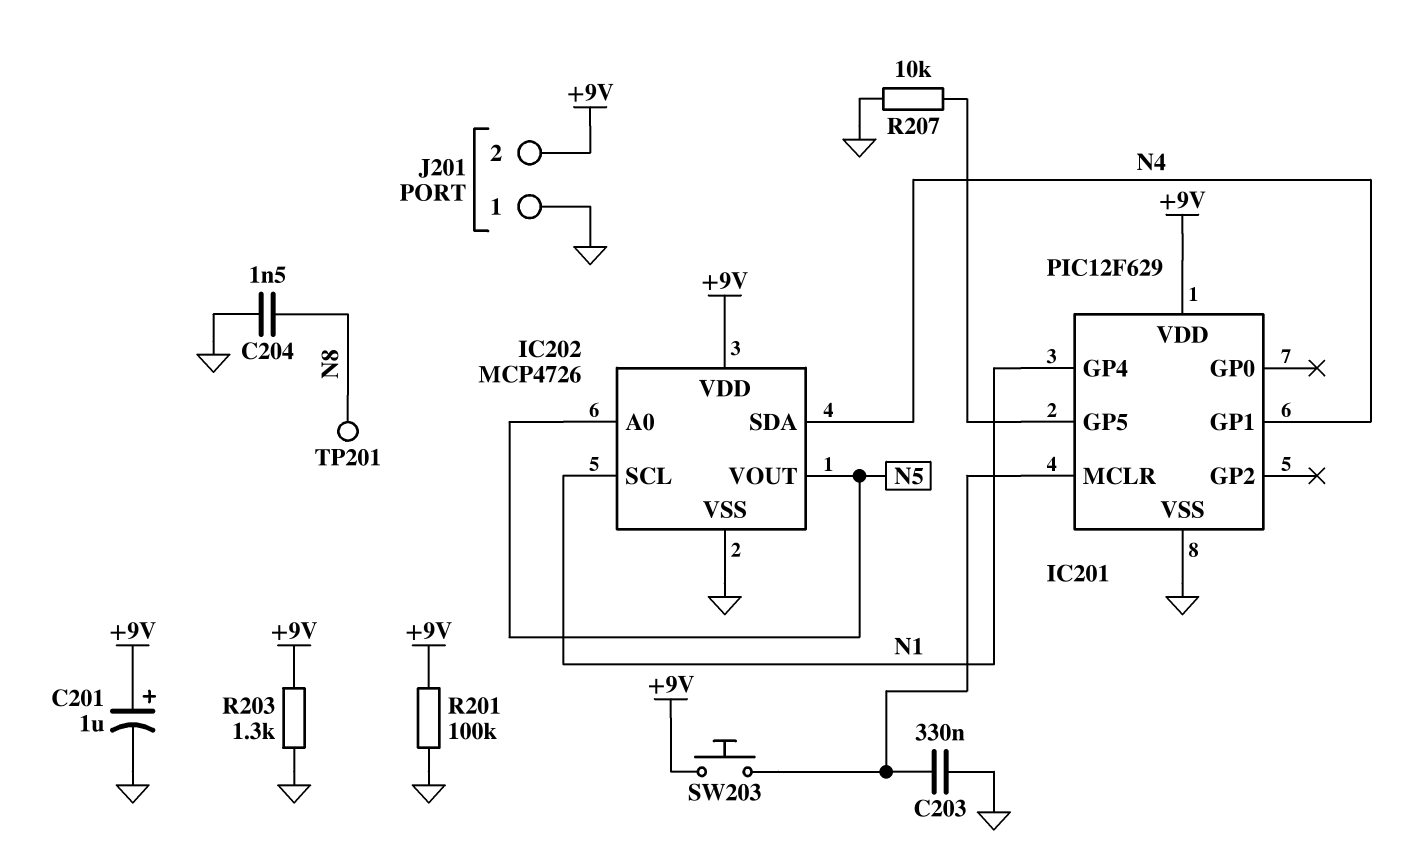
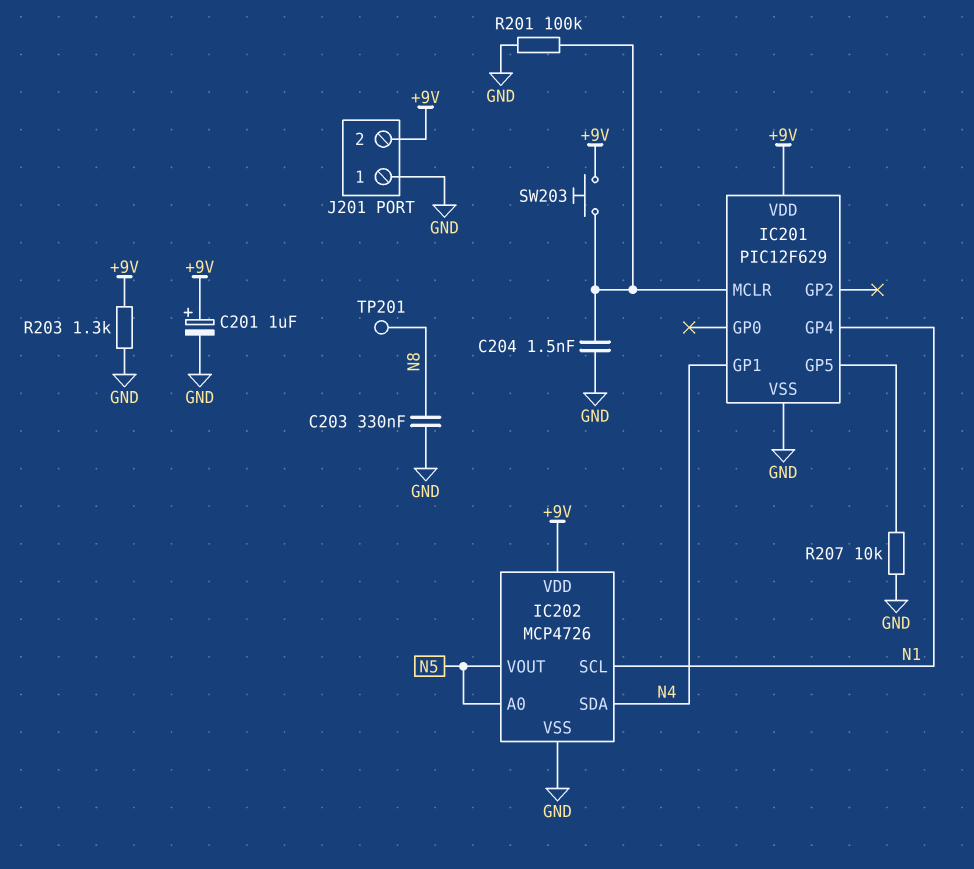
C203: 330nF (GND, IC201/MCLR) -> 330nF (GND, N8)
C204: 1.5nF (GND, N8) -> 1.5nF (GND, IC201/MCLR)
R201: 100k (+9V, GND) -> 100k (GND, IC201/MCLR)

